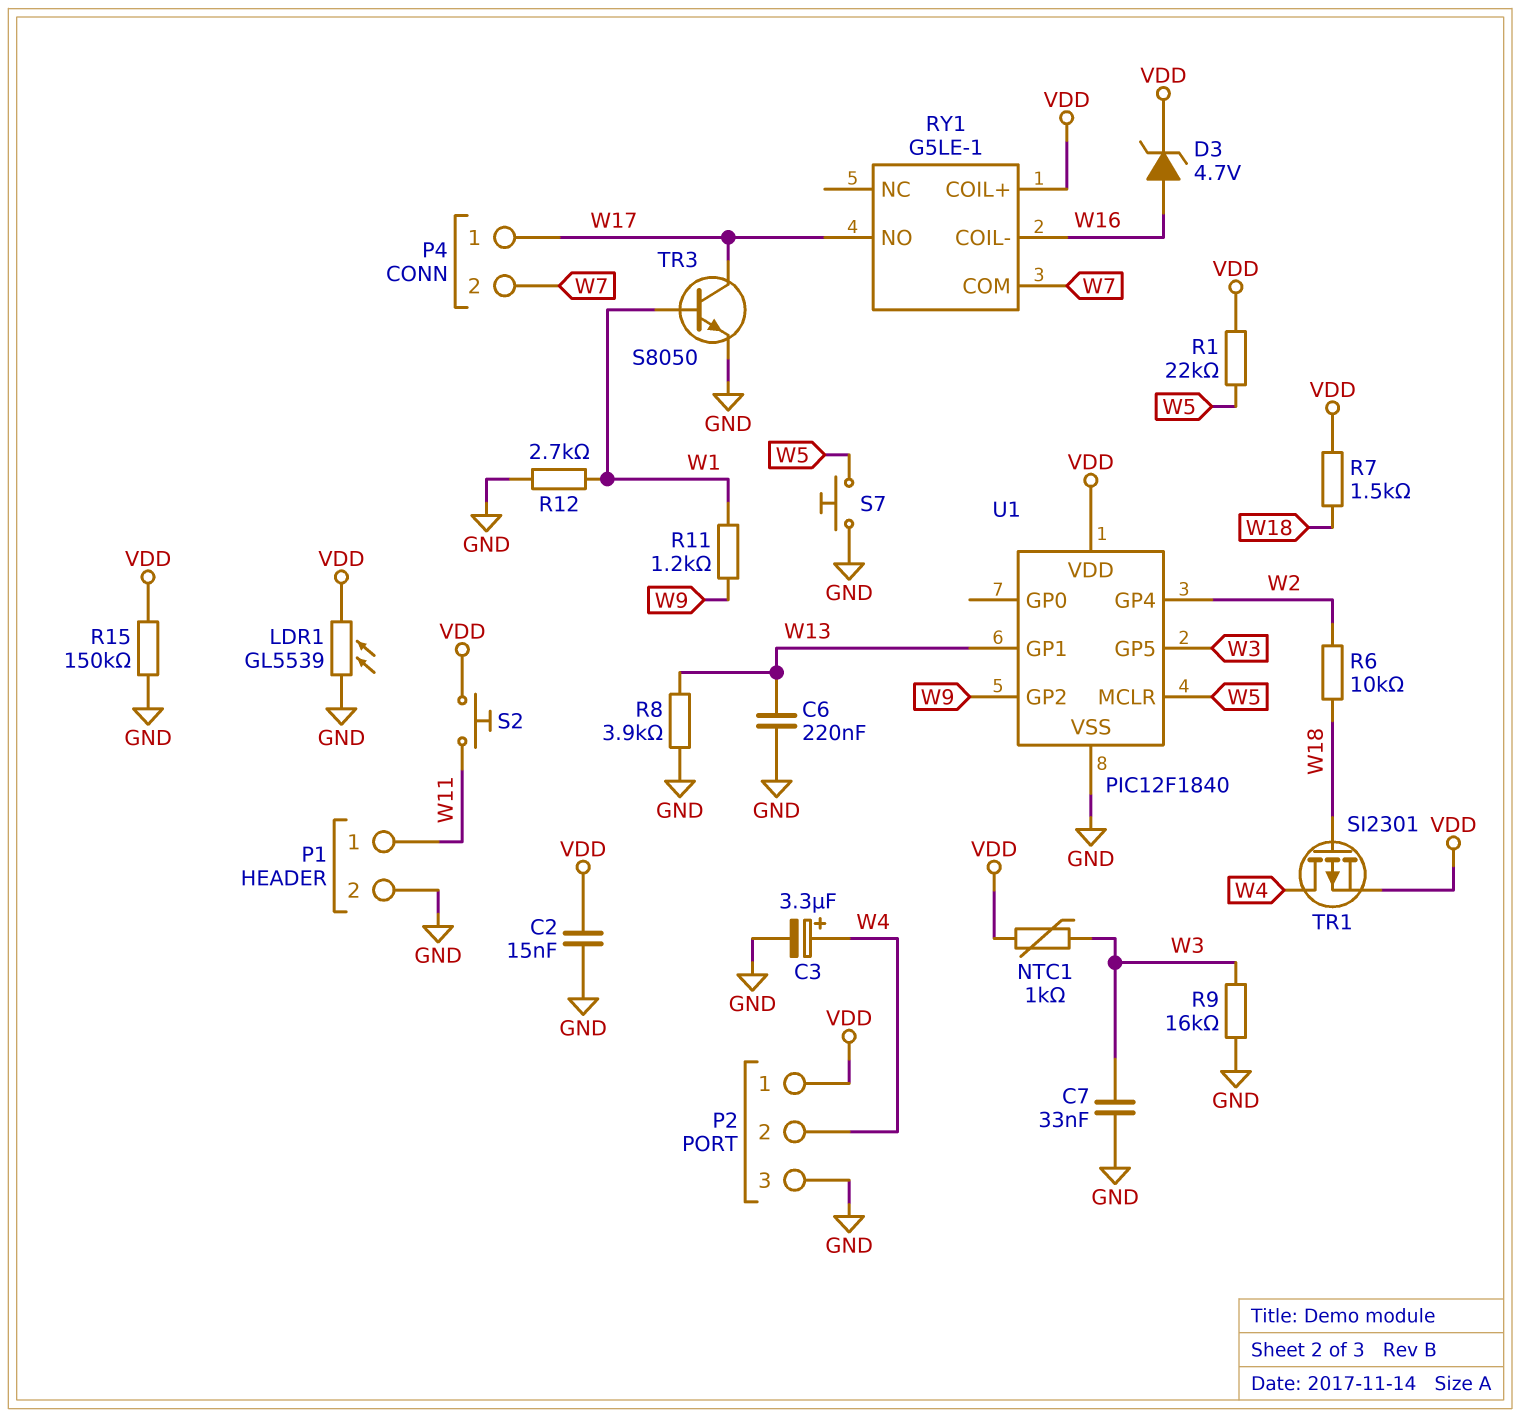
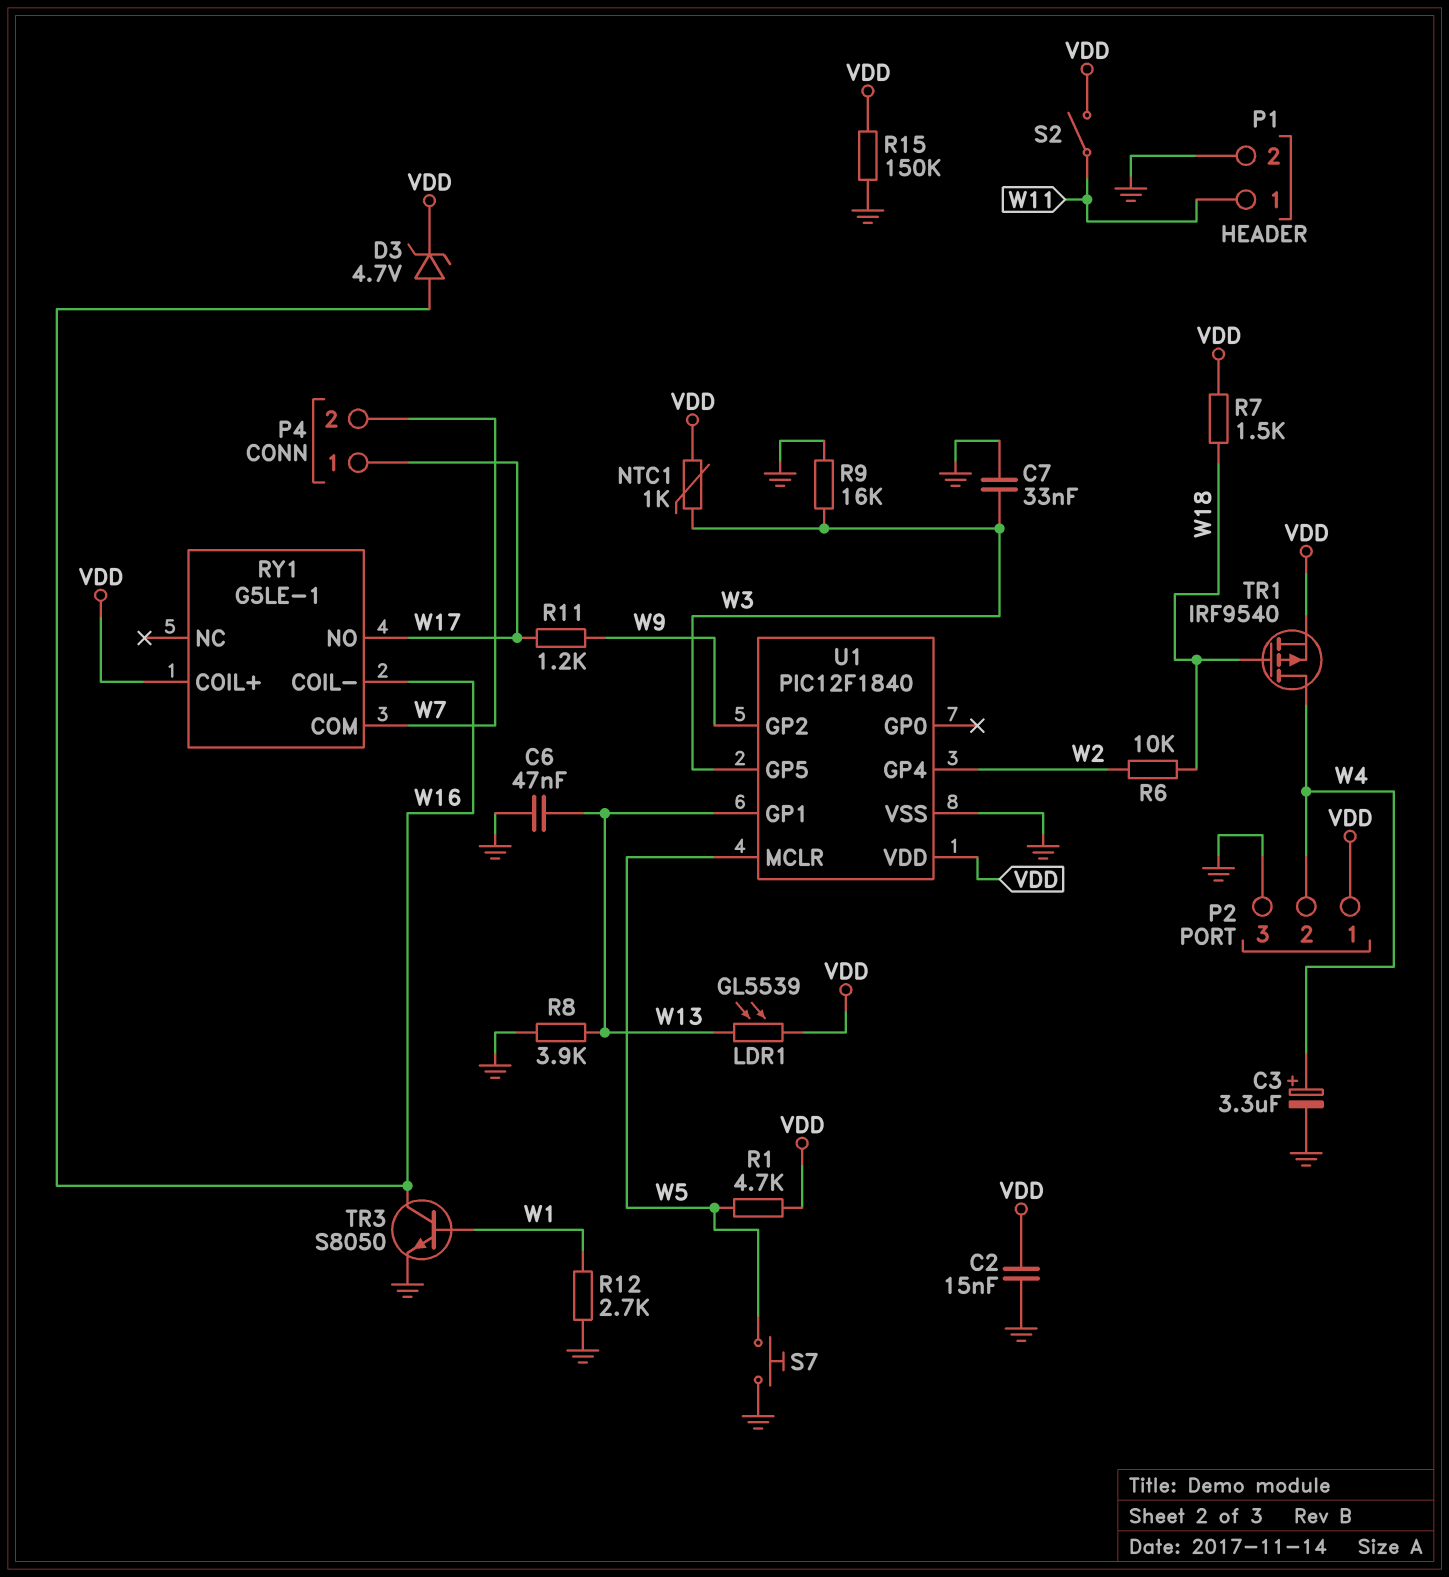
C6: 220nF (GND, W13) -> 47nF (GND, W13)
LDR1: GL5539 (GND, VDD) -> GL5539 (VDD, W13)
R1: 22k (VDD, W5) -> 4.7k (VDD, W5)
R11: 1.2k (W1, W9) -> 1.2k (W9, W17)
S2: button (VDD, W11) -> switch (VDD, W11)
TR1: PMOS SI2301 (G W18, D W4, S VDD) -> PMOS IRF9540 (G W18, D W4, S VDD)
TR3: NPN S8050 (B W1, C W17, E GND) -> NPN S8050 (B W1, C W16, E GND)

